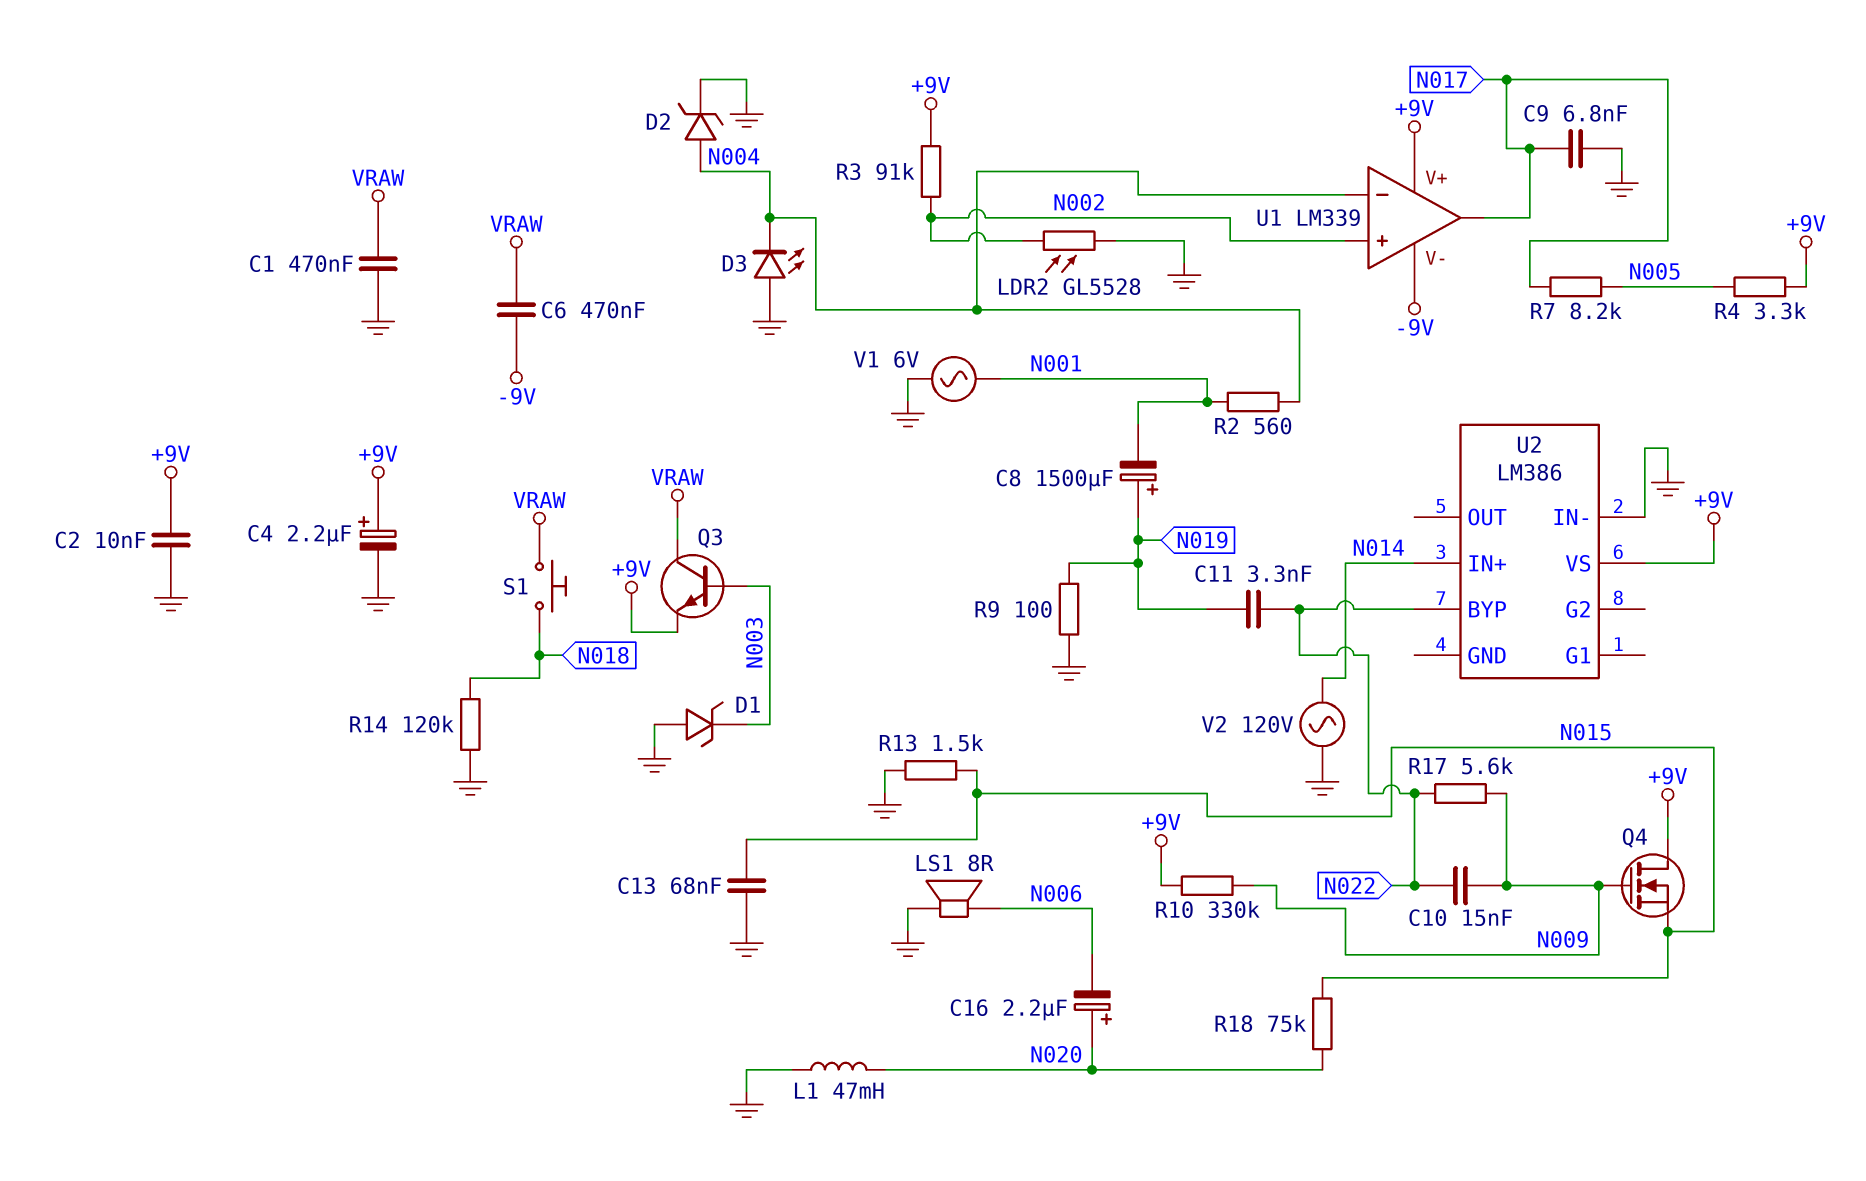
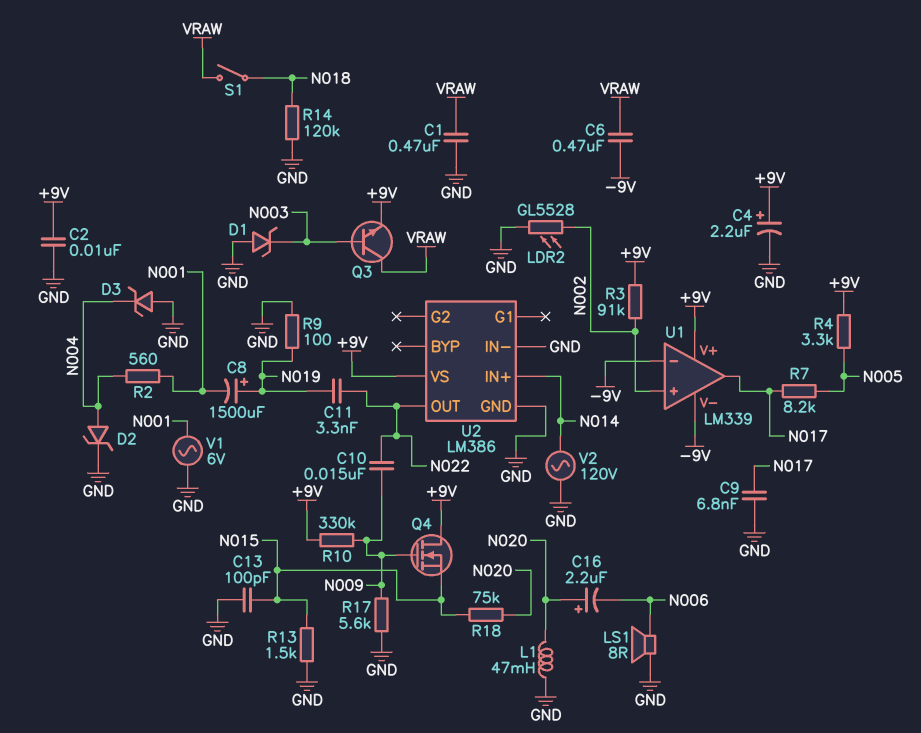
C13: 68nF (GND, N015) -> 100pF (GND, N015)
D3: LED (A GND, K N004) -> zener (A GND, K N004)
R17: 5.6k (N009, N022) -> 5.6k (GND, N009)
S1: button (N018, VRAW) -> switch (N018, VRAW)
U1 pin in-: N004 -> -9V
U2 pin BYP: N022 -> none
U2 pin GND: none -> GND
U2 pin OUT: none -> N022

